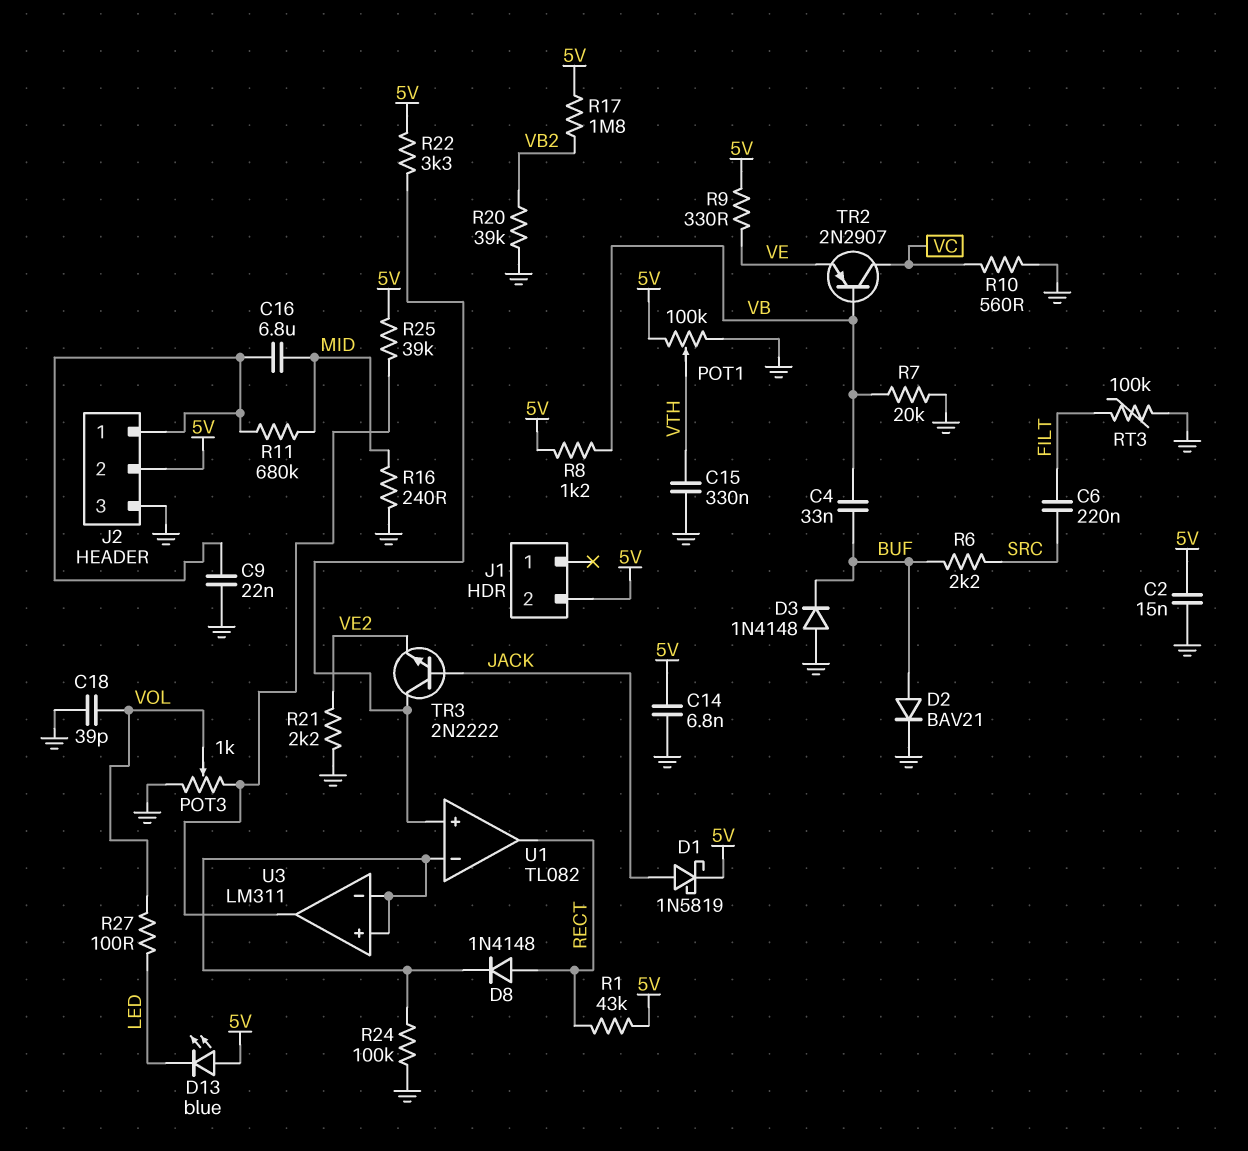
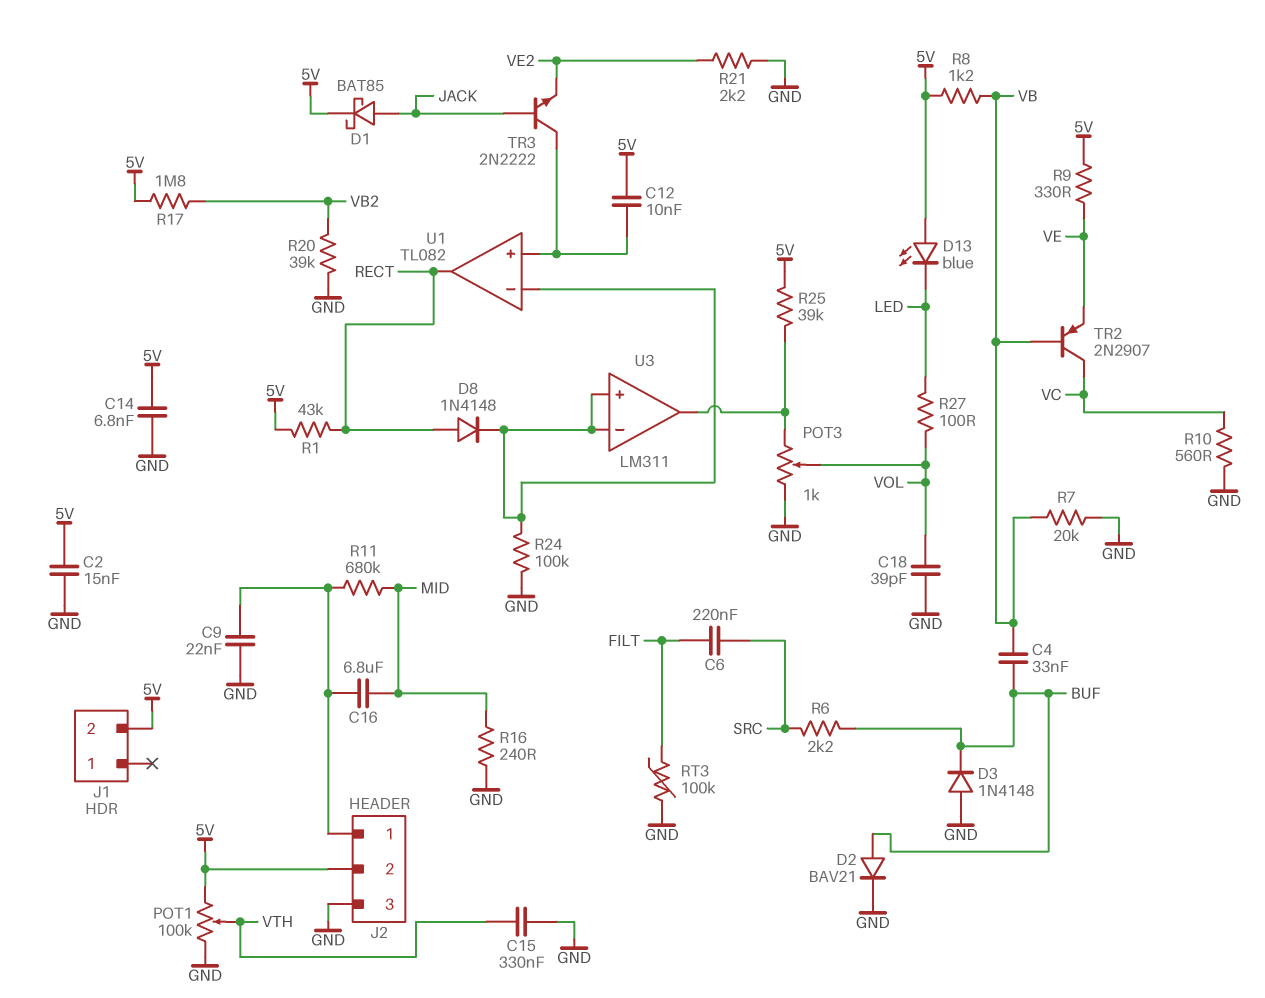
C12: none -> 10nF (5V, U1/in+)
D1: schottky 1N5819 (A JACK, K 5V) -> schottky BAT85 (A JACK, K 5V)
R22: 3.3k (5V, U1/in+) -> none

